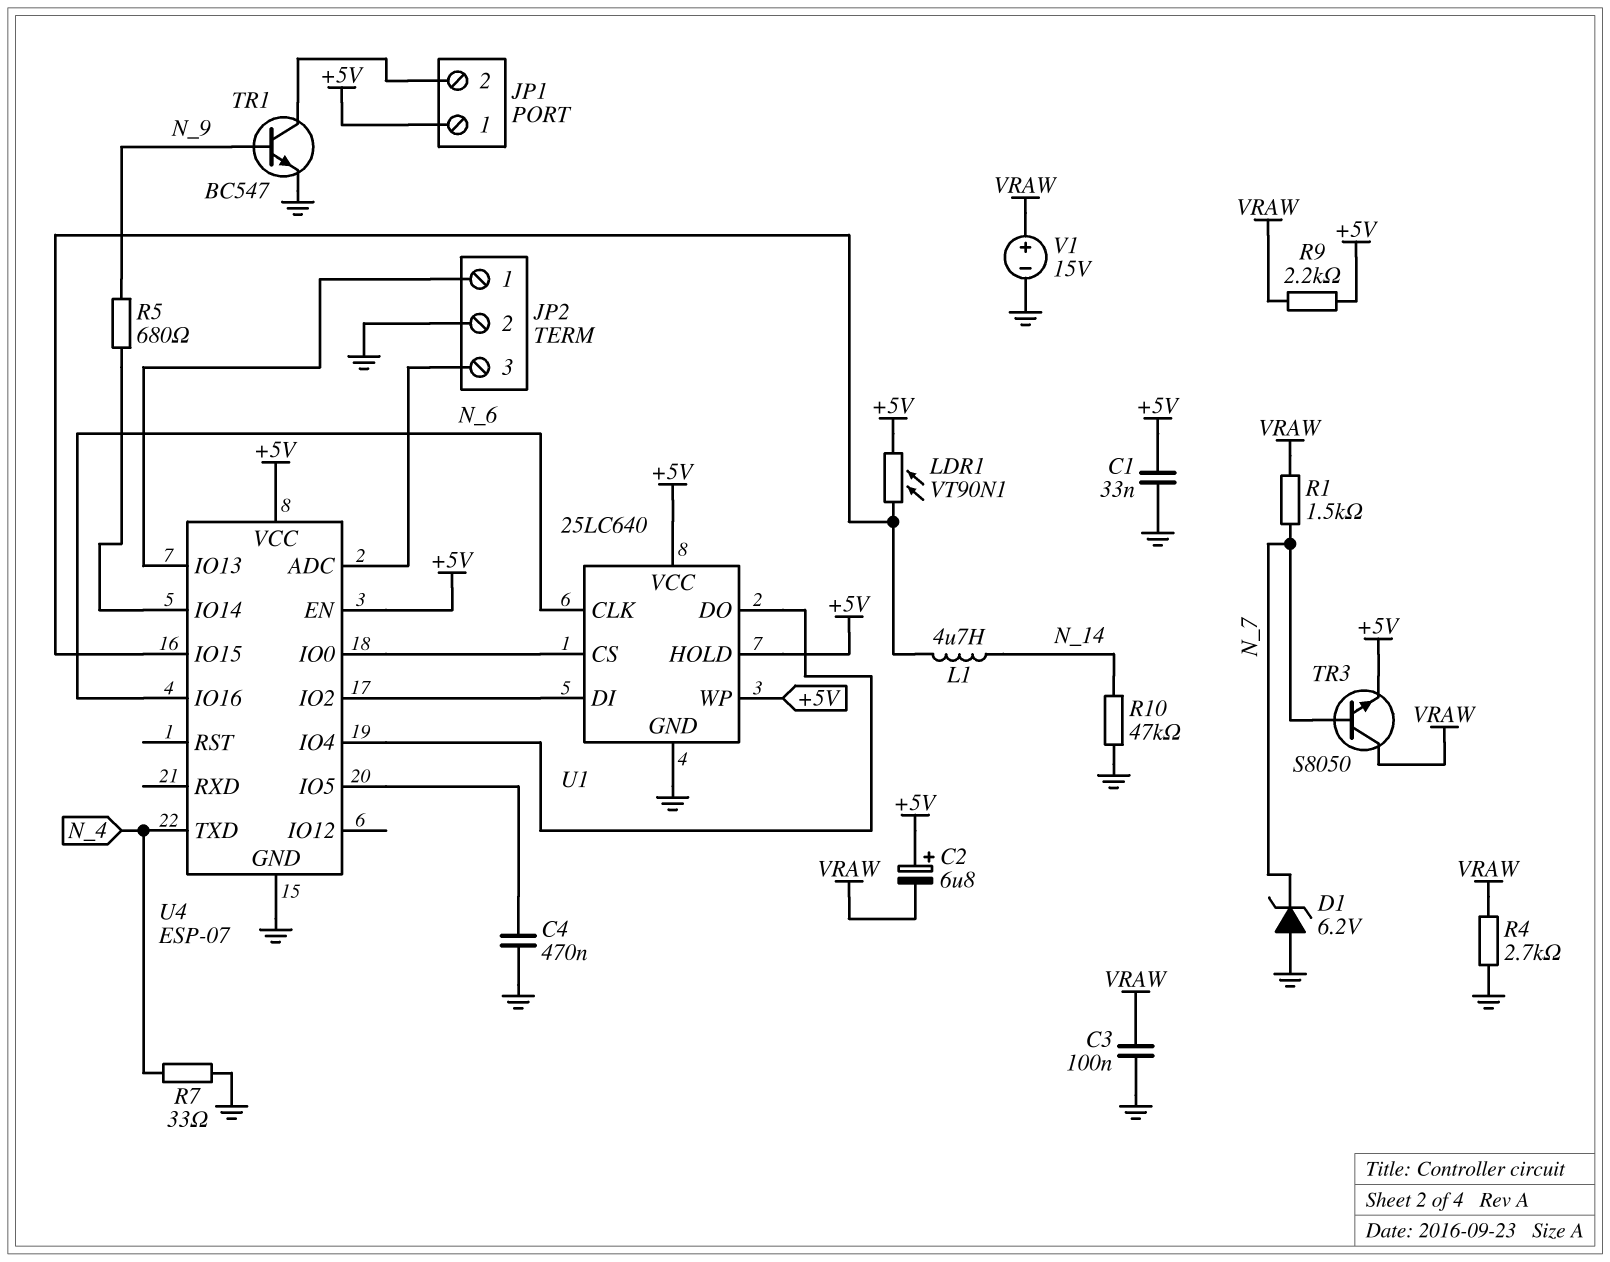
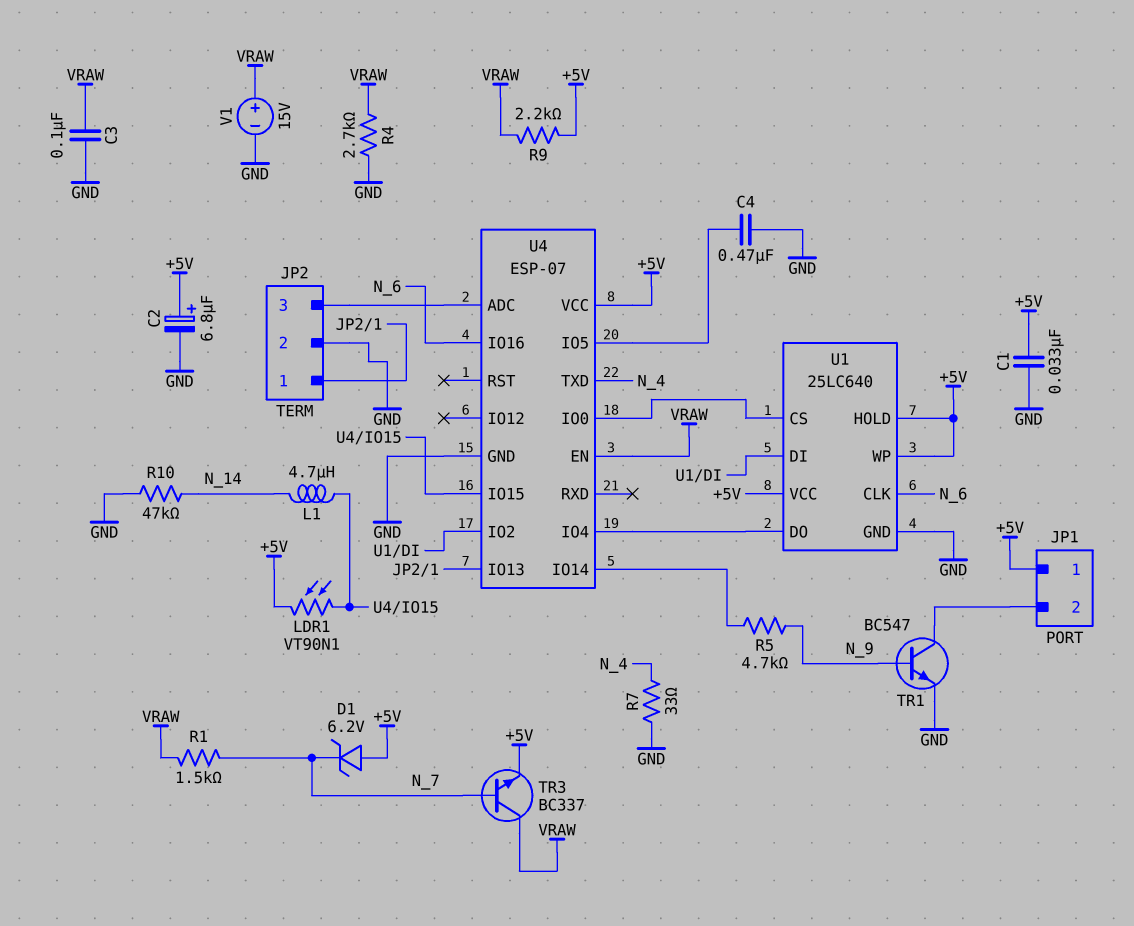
C2: 6.8uF (plus +5V, minus VRAW) -> 6.8uF (plus +5V, minus GND)
D1: zener 6.2V (A GND, K N_7) -> zener 6.2V (A +5V, K N_7)
R5: 680 (N_9, U4/IO14) -> 4.7k (N_9, U4/IO14)
TR3: NPN S8050 (B N_7, C VRAW, E +5V) -> NPN BC337 (B N_7, C VRAW, E +5V)
U4 pin EN: +5V -> VRAW

